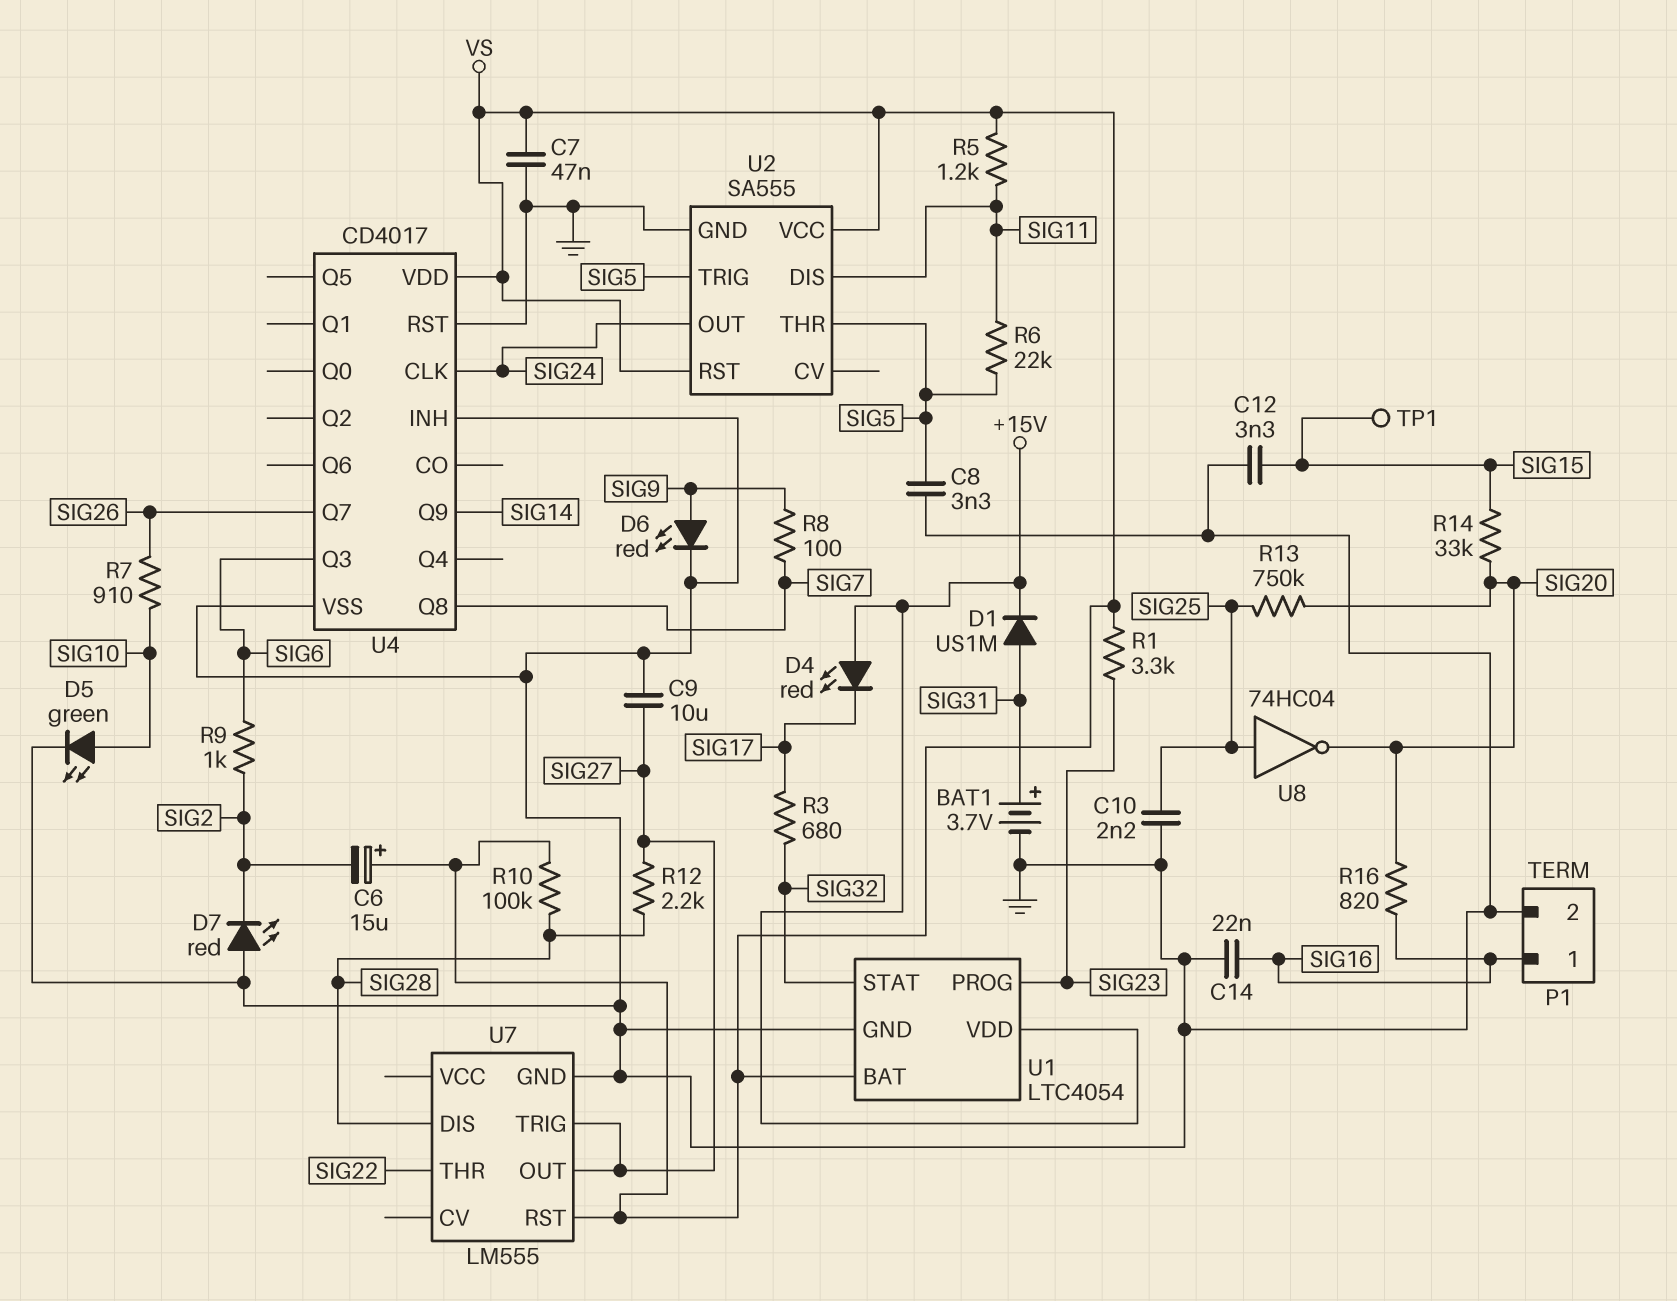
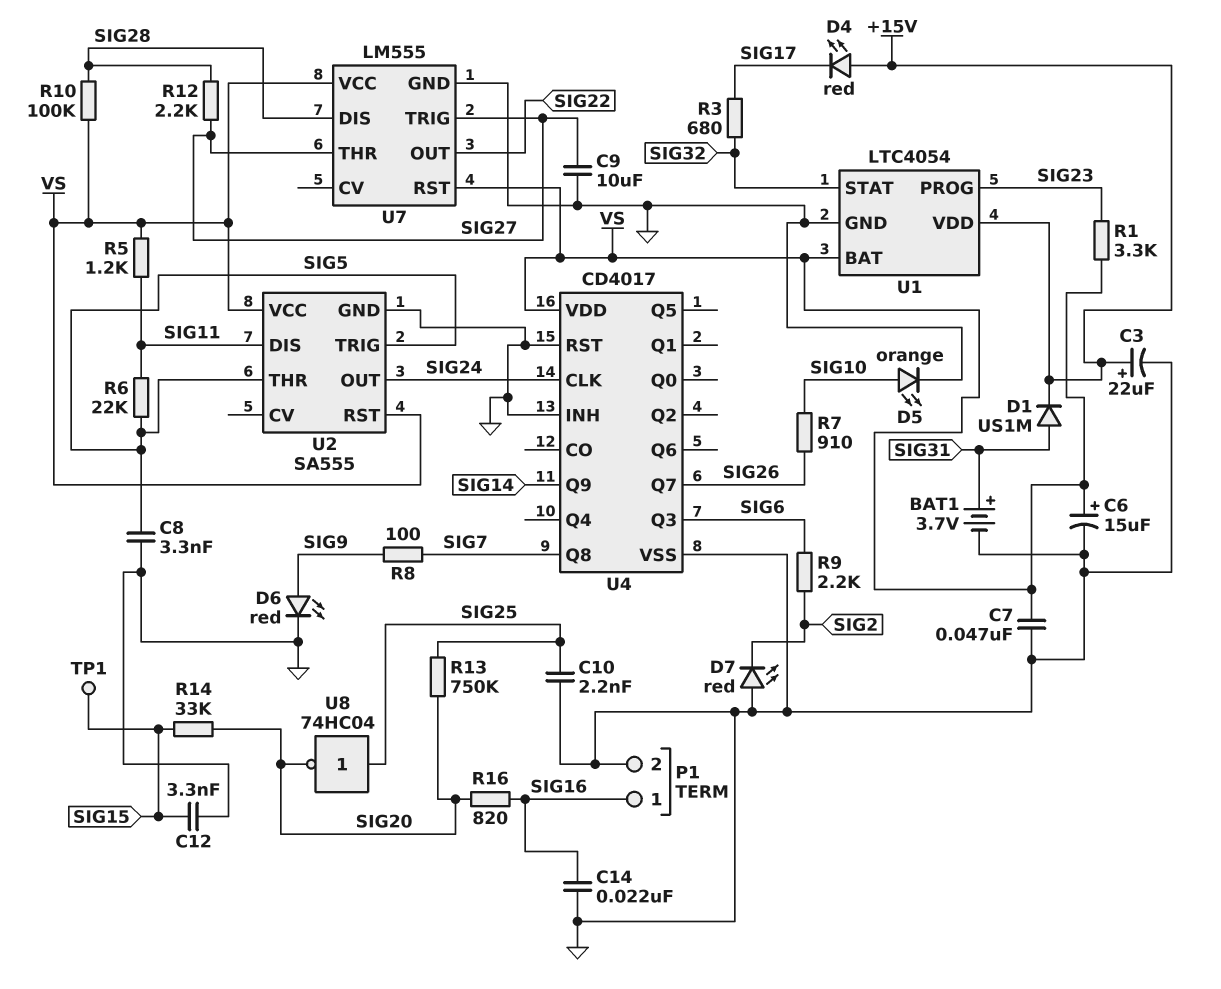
C3: none -> 22uF (plus +15V, minus GND)
C6: 15uF (plus VS, minus SIG2) -> 15uF (plus VS, minus GND)
D5: LED green (A SIG10, K GND) -> LED orange (A SIG10, K GND)
R9: 1k (SIG2, SIG6) -> 2.2k (SIG2, SIG6)
U7 pin OUT: SIG27 -> SIG22
U7 pin THR: SIG22 -> SIG27
U7 pin VCC: none -> VS

